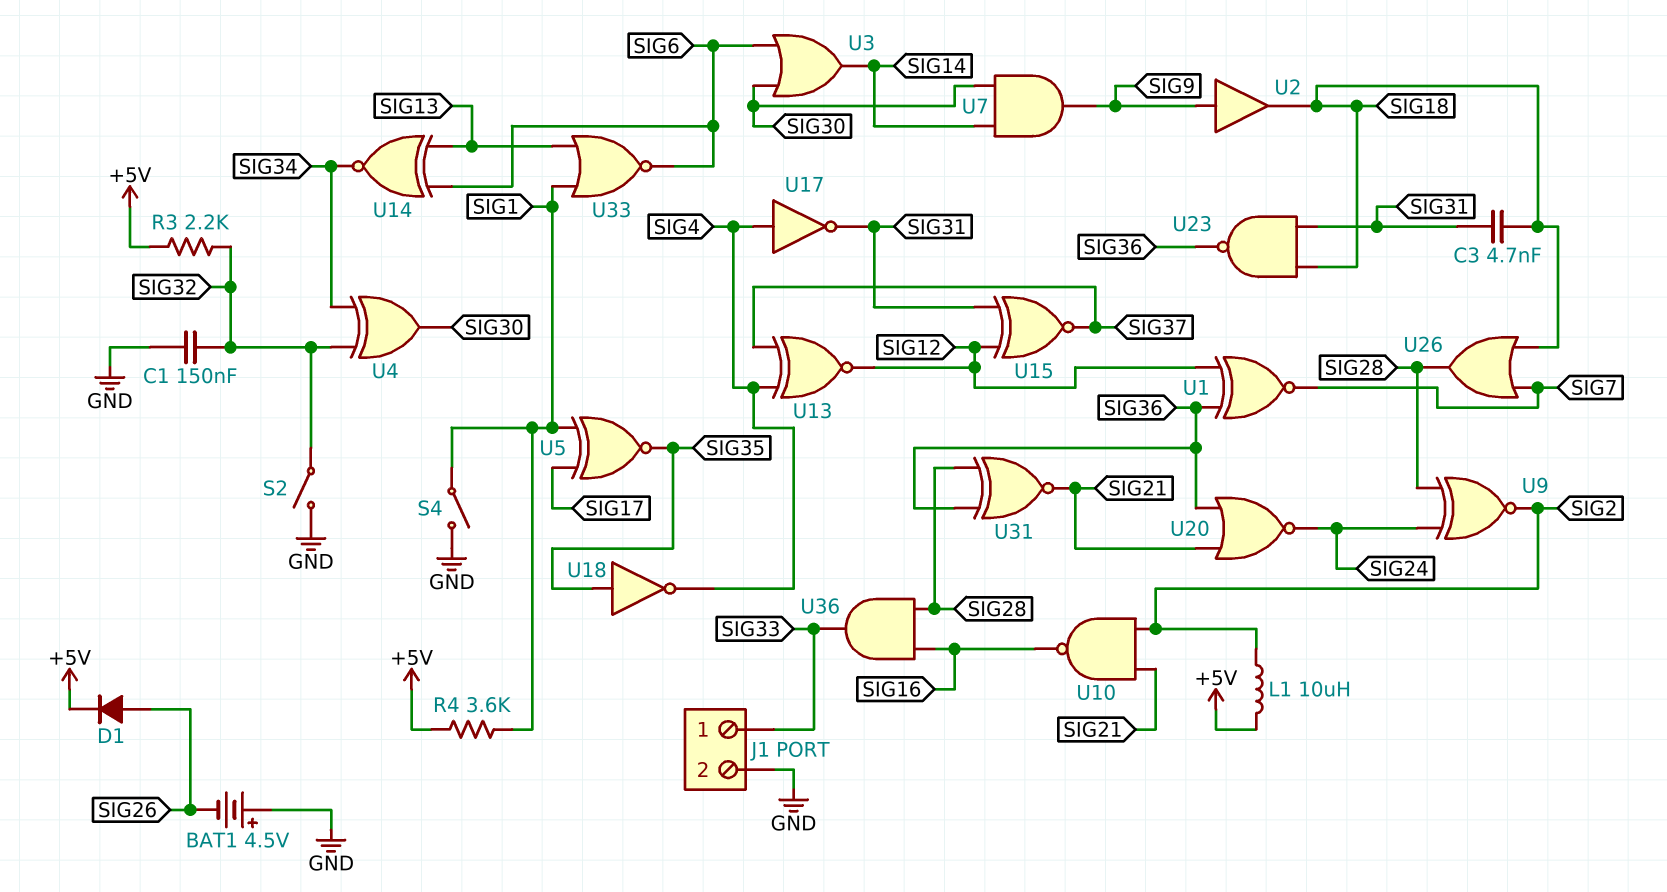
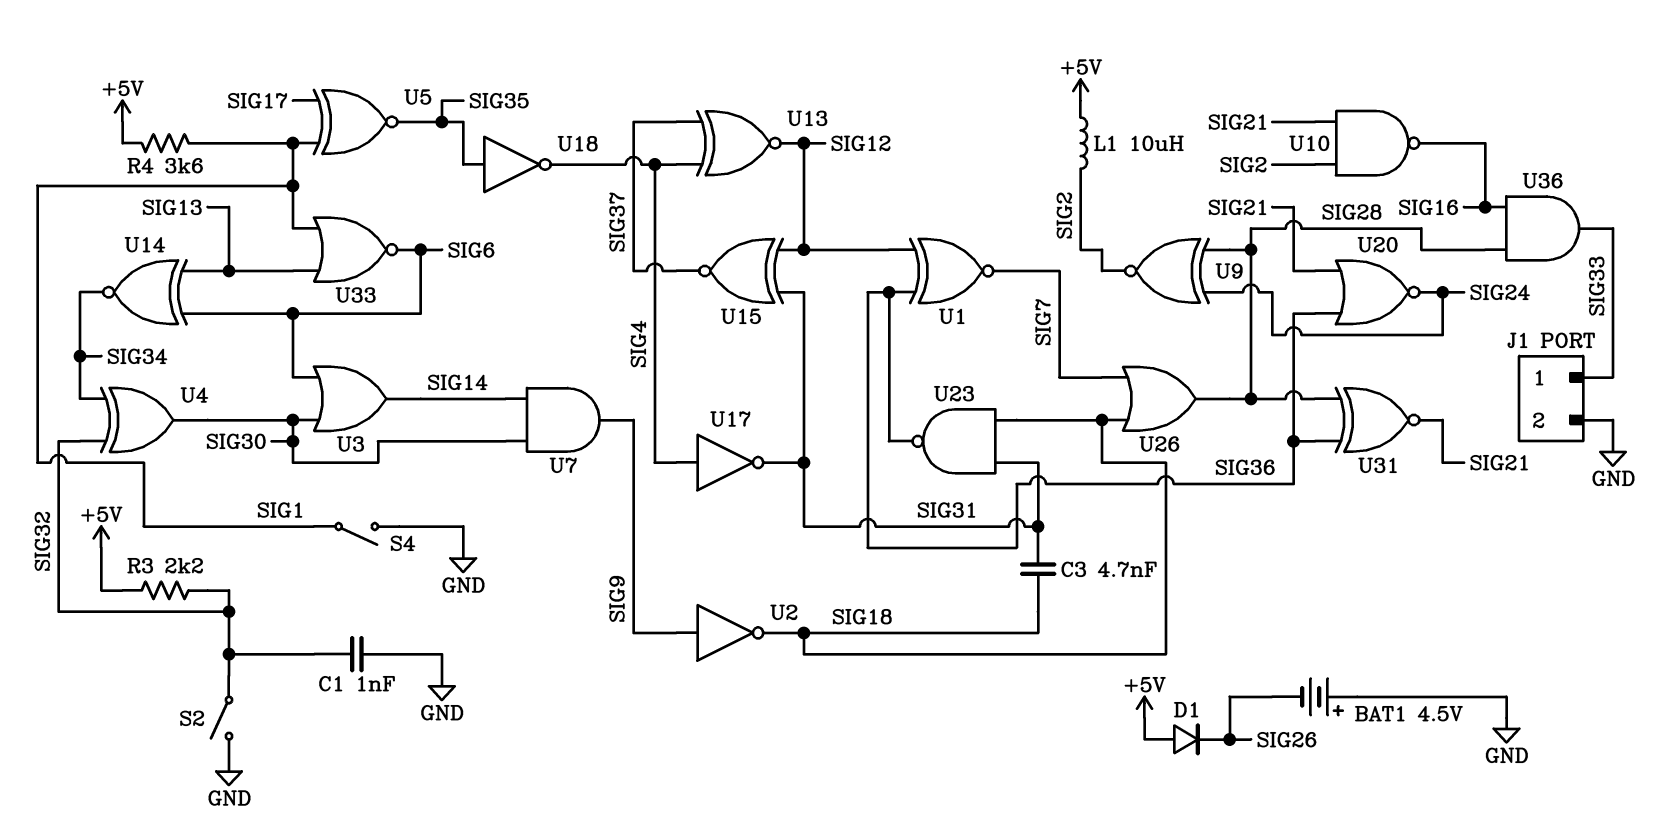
C1: 150nF (GND, SIG32) -> 1nF (GND, SIG32)
D1: diode (A SIG26, K +5V) -> diode (A +5V, K SIG26)
U2: buffer (in SIG9, out SIG18) -> NOT (in SIG9, out SIG18)

